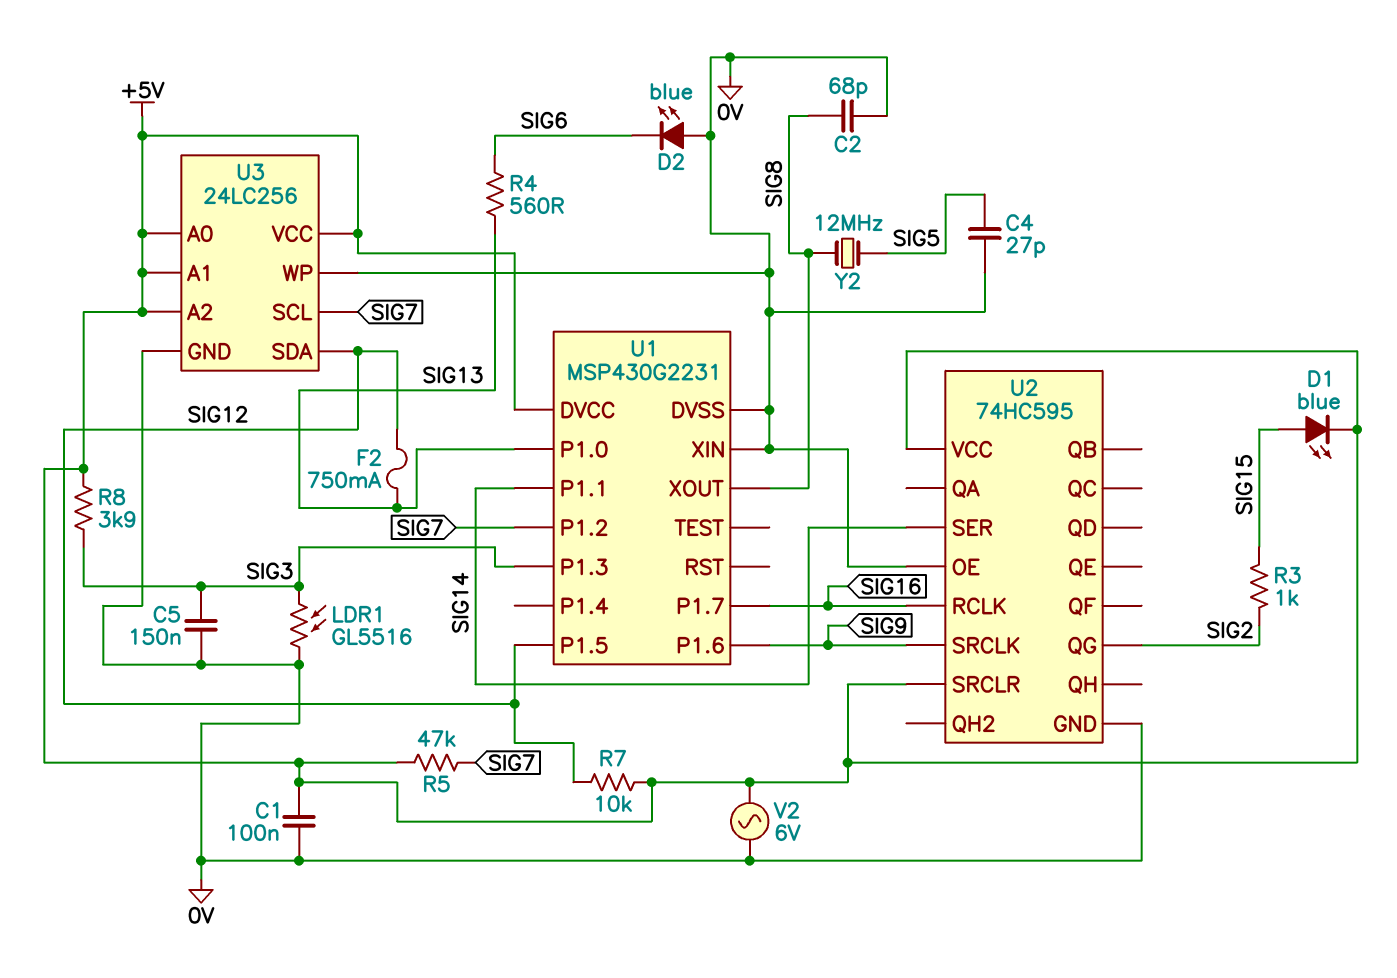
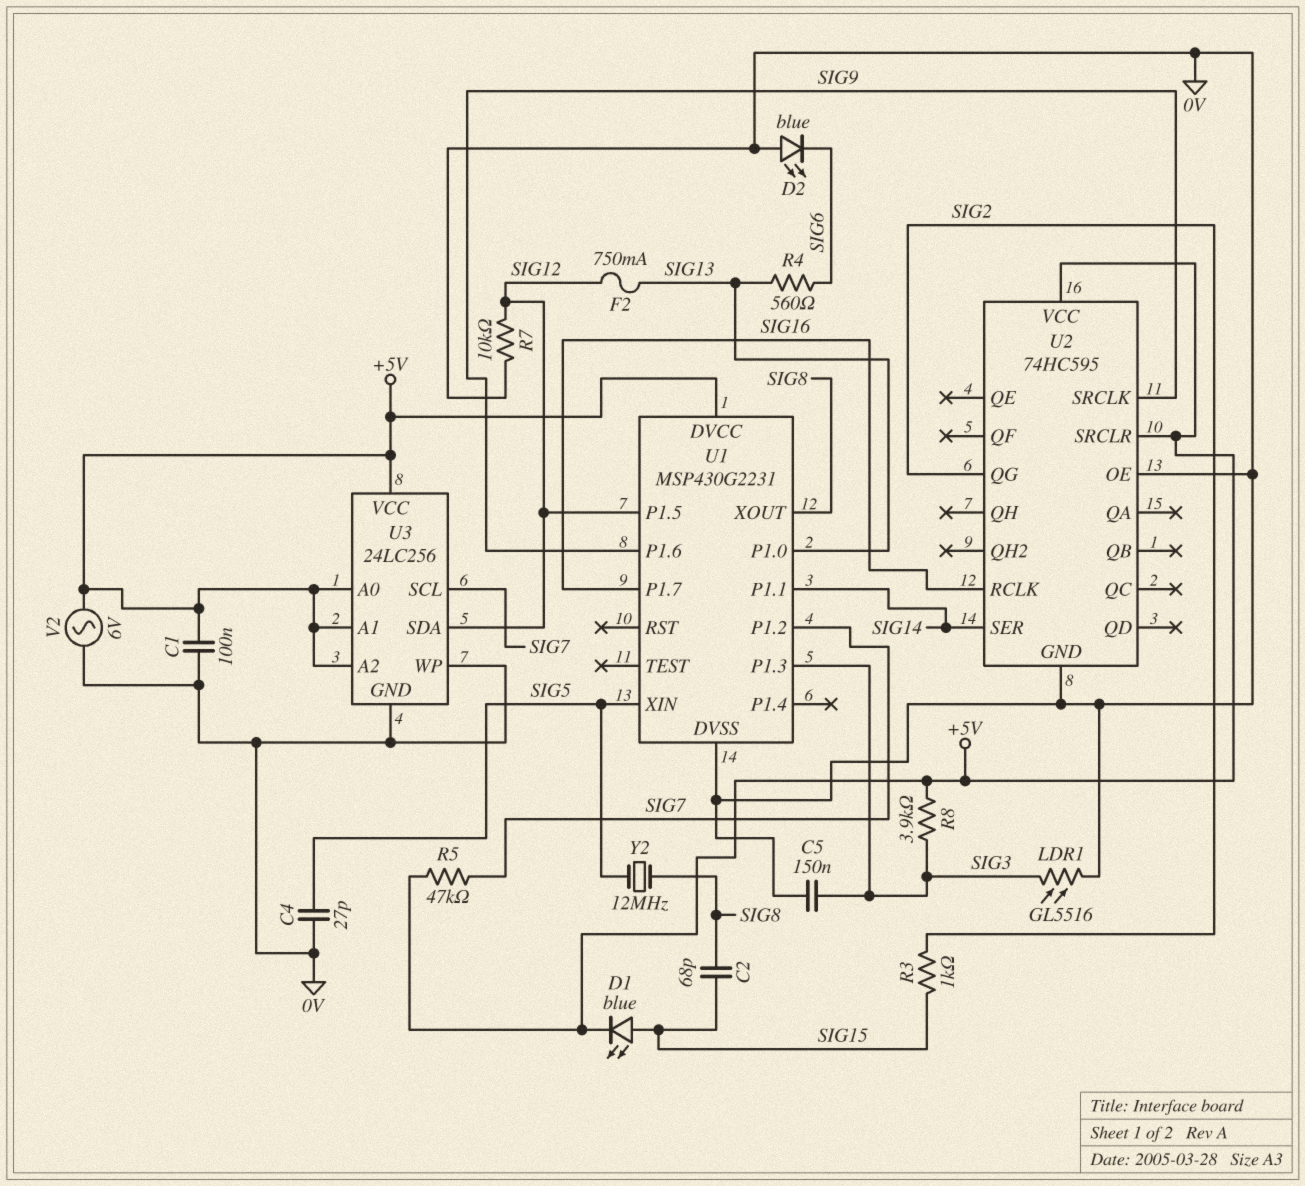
C2: 68pF (0V, SIG8) -> 68pF (SIG8, SIG15)
R7: 10k (+5V, SIG12) -> 10k (0V, SIG12)
U1 pin XIN: 0V -> SIG5

